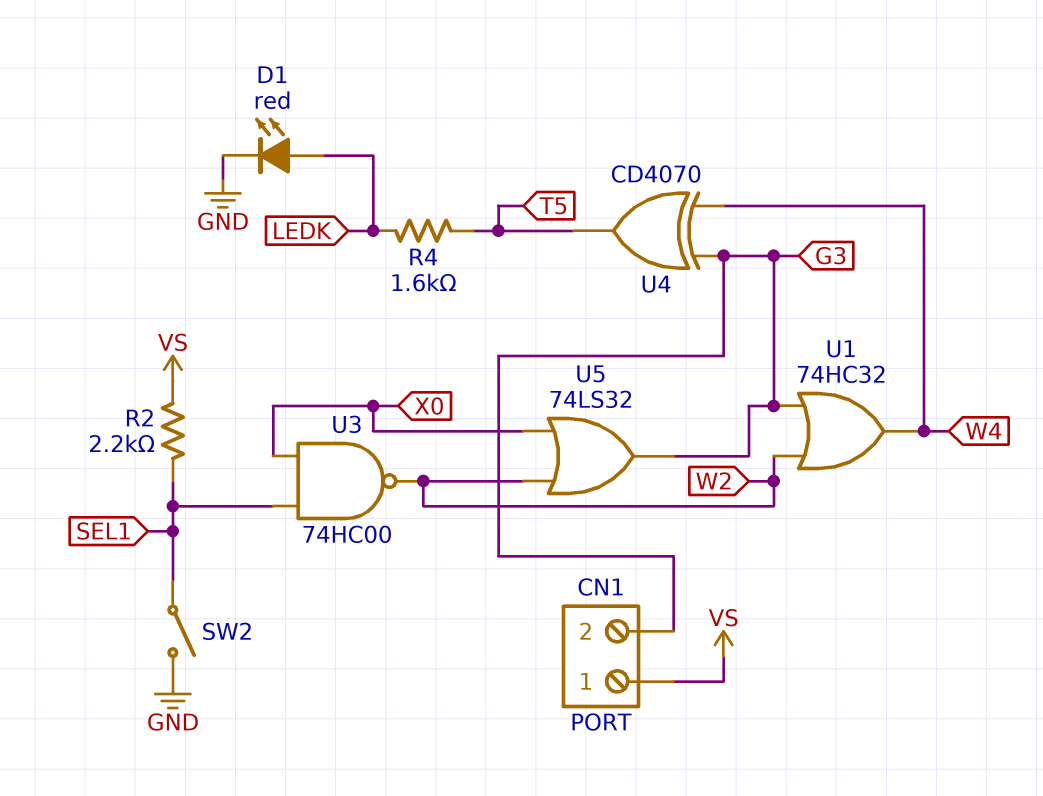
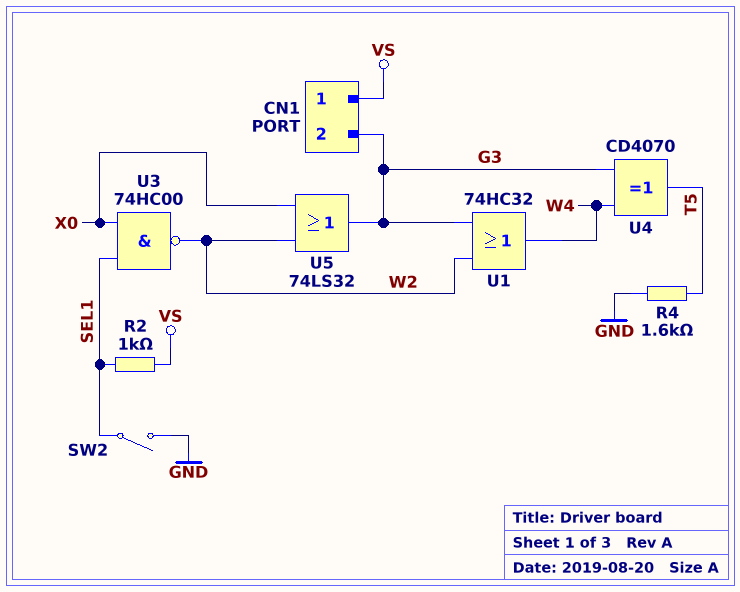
D1: LED red (A LEDK, K GND) -> none
R2: 2.2k (SEL1, VS) -> 1k (SEL1, VS)
R4: 1.6k (LEDK, T5) -> 1.6k (GND, T5)

